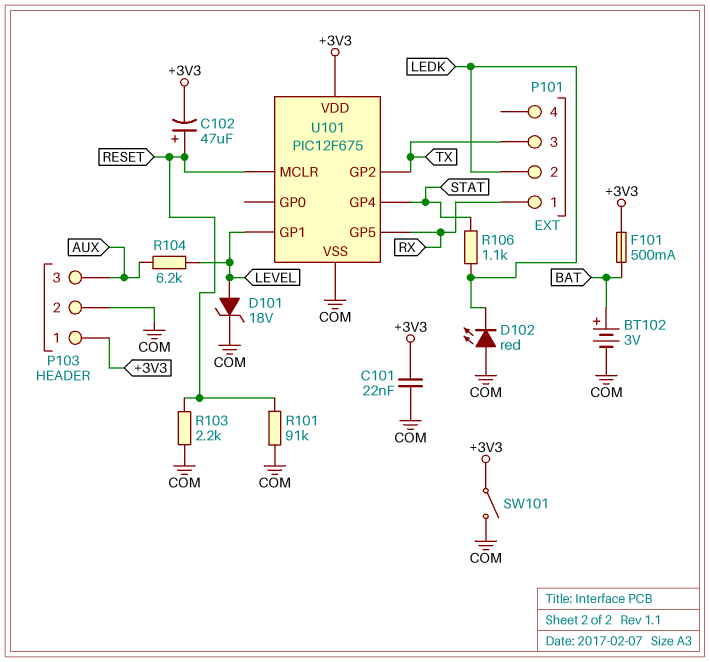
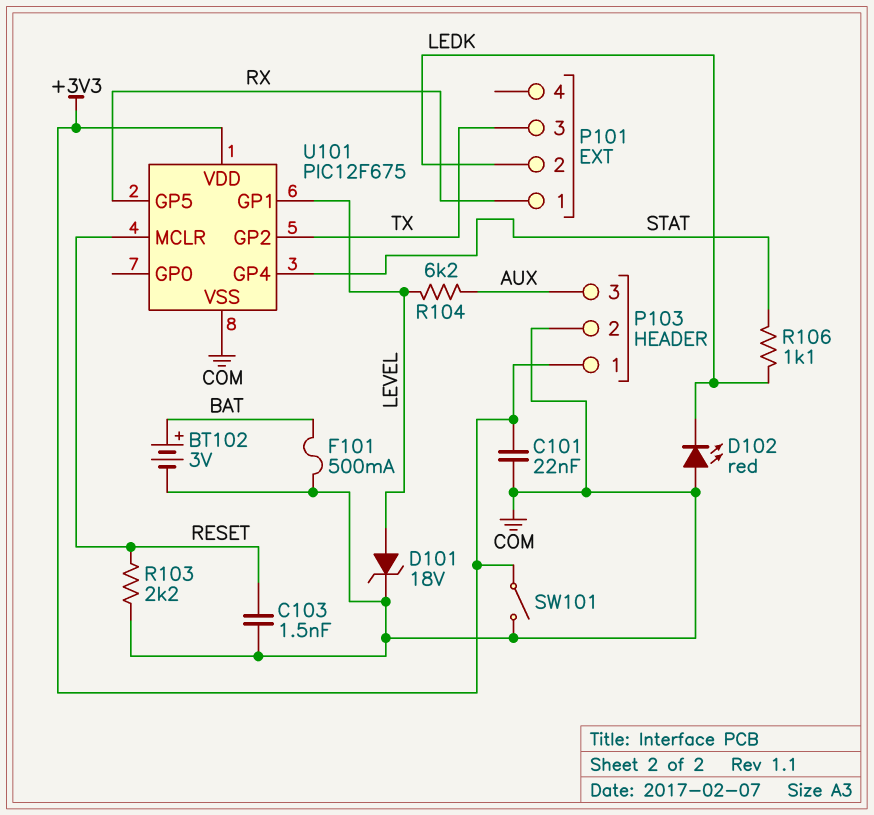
C102: 47uF (plus RESET, minus +3V3) -> none
C103: none -> 1.5nF (COM, RESET)
F101: 500mA (+3V3, BAT) -> 500mA (BAT, COM)
R101: 91k (COM, RESET) -> none

